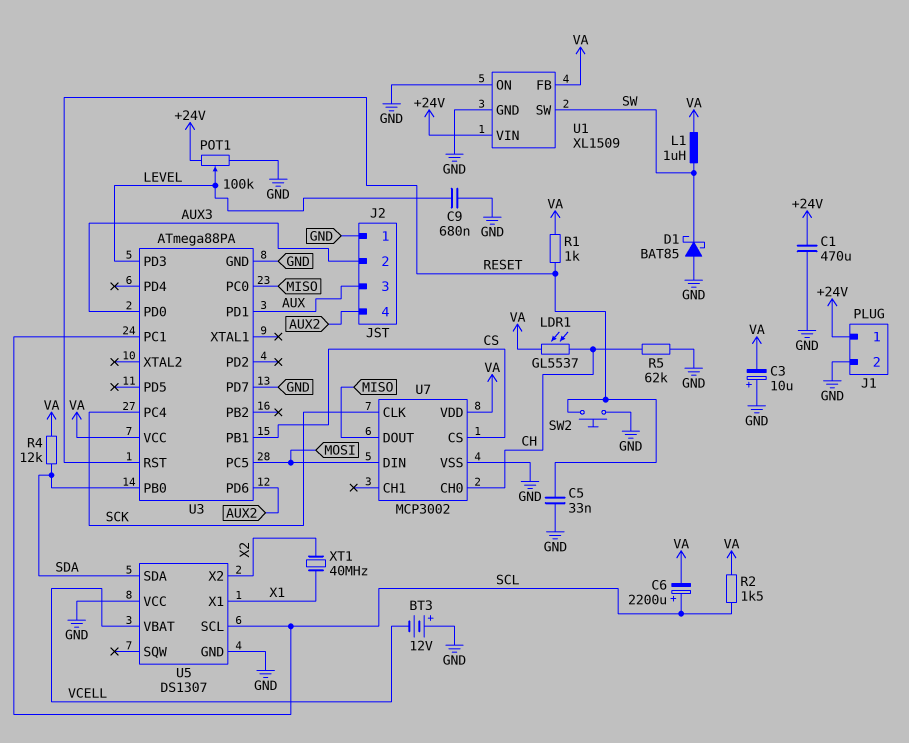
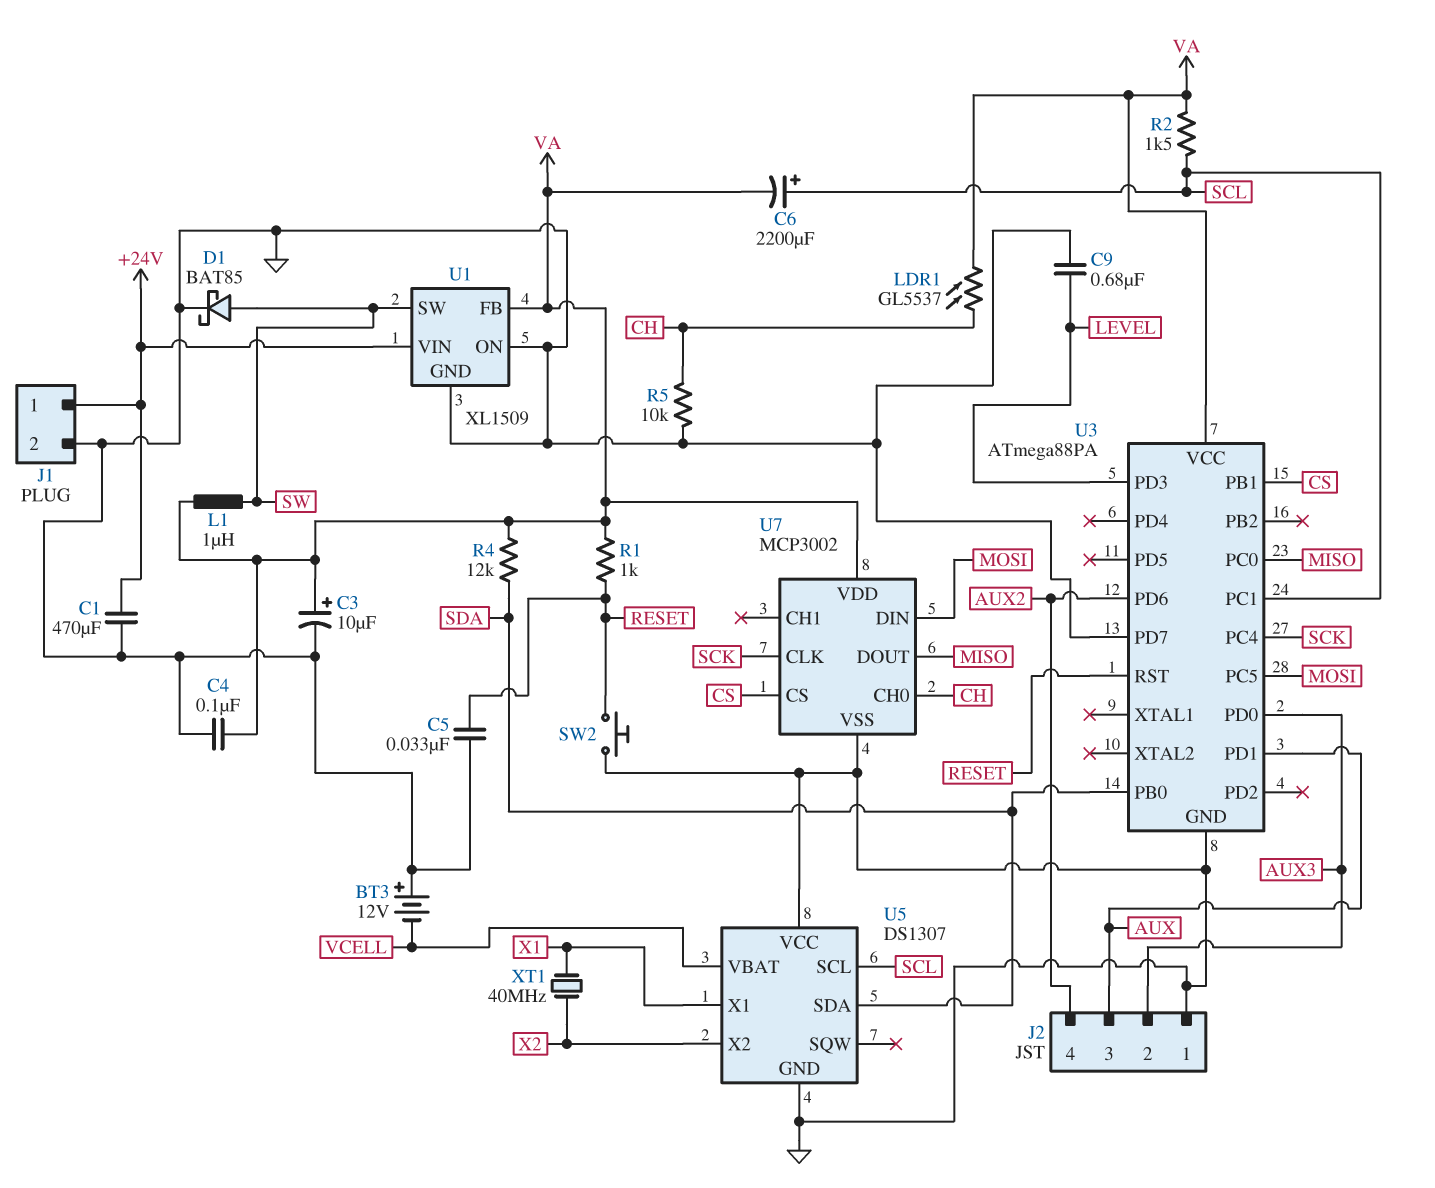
C3: 10uF (plus GND, minus VA) -> 10uF (plus VA, minus GND)
C4: none -> 100nF (GND, VA)
D1: schottky BAT85 (A GND, K SW) -> schottky BAT85 (A SW, K GND)
POT1: 100k (+24V, GND, wiper LEVEL) -> none
R5: 62k (CH, GND) -> 10k (CH, GND)

